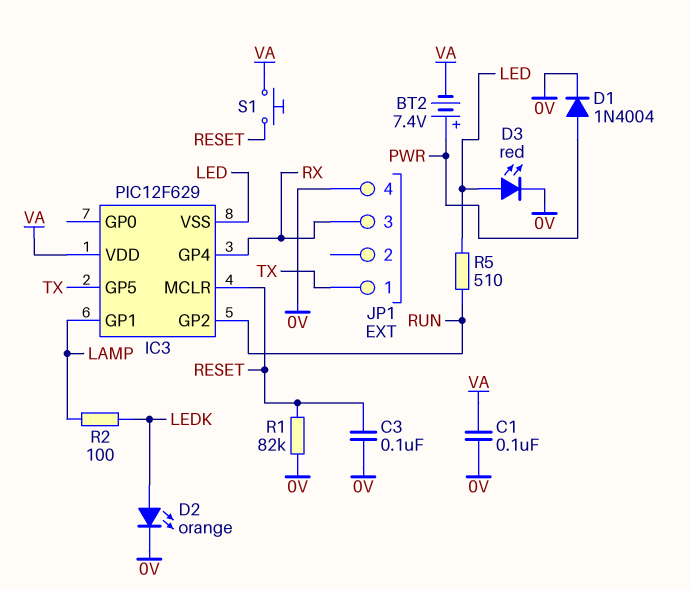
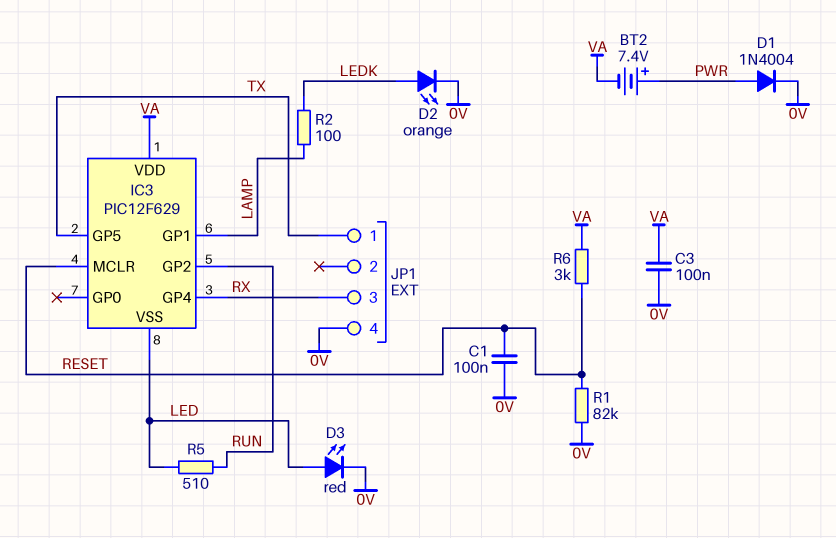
C1: 100nF (0V, VA) -> 100nF (0V, RESET)
C3: 100nF (0V, RESET) -> 100nF (0V, VA)
R6: none -> 3k (RESET, VA)
S1: button (RESET, VA) -> none

